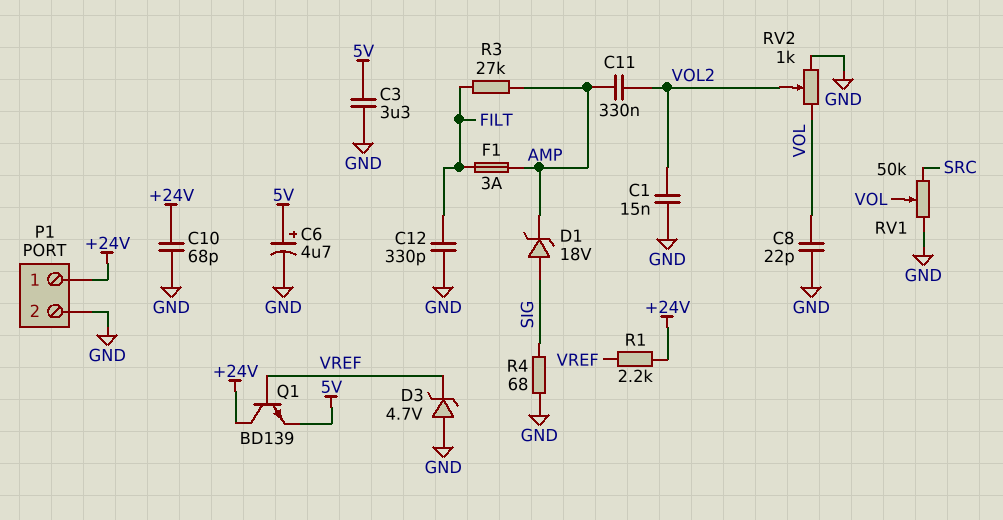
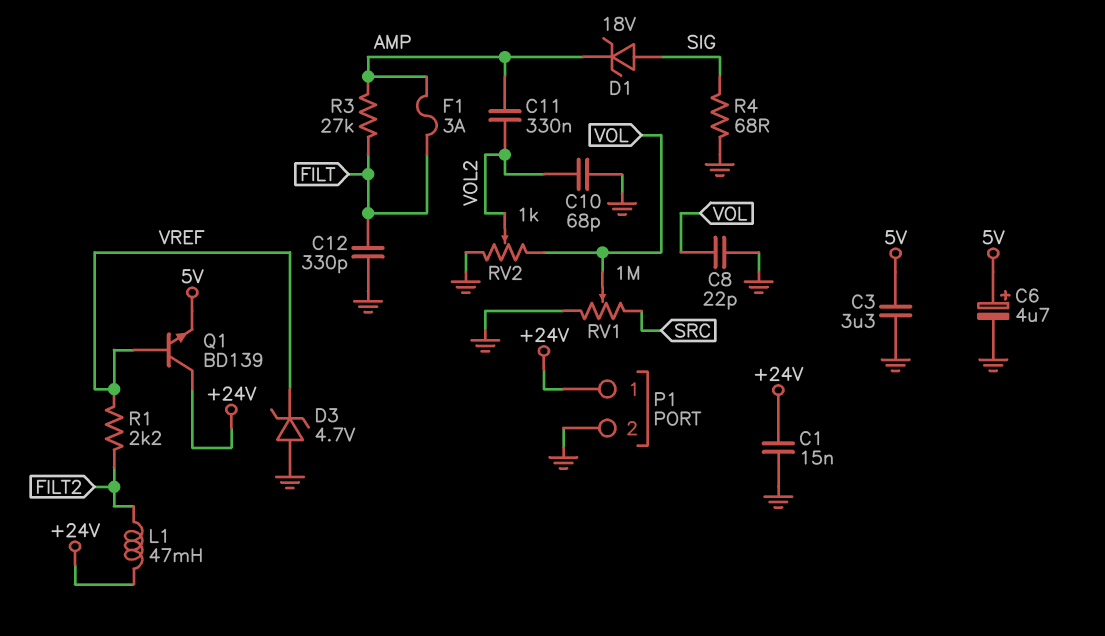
C1: 15nF (GND, VOL2) -> 15nF (+24V, GND)
C10: 68pF (+24V, GND) -> 68pF (GND, VOL2)
L1: none -> 47mH (+24V, FILT2)
R1: 2.2k (+24V, VREF) -> 2.2k (FILT2, VREF)
RV1: 50k (GND, SRC, wiper VOL) -> 1M (GND, SRC, wiper VOL)

